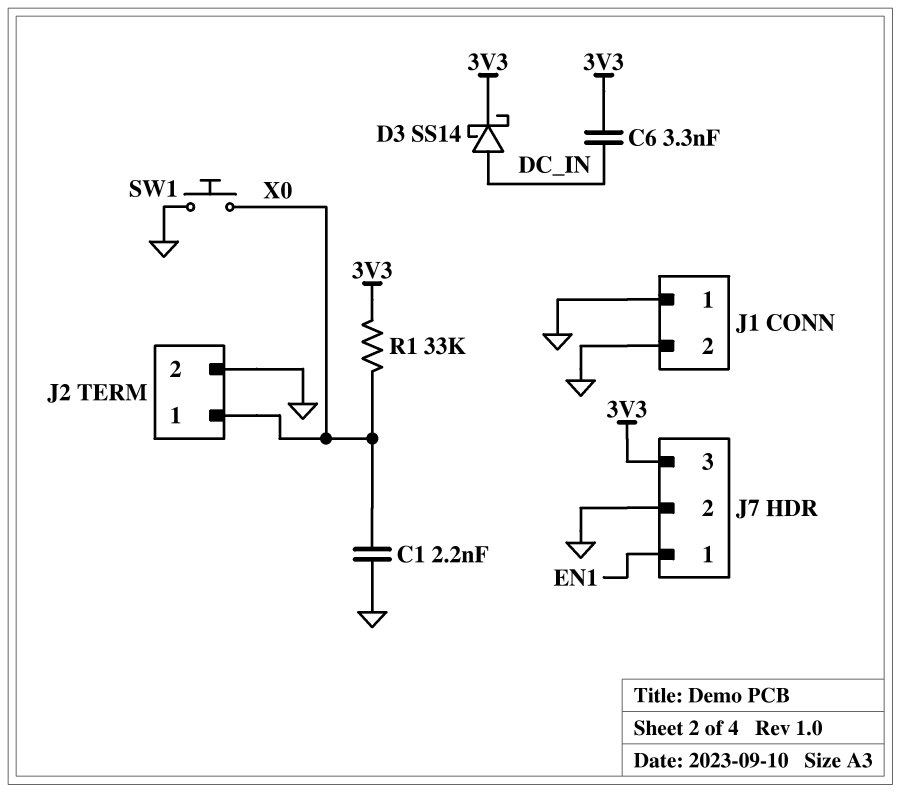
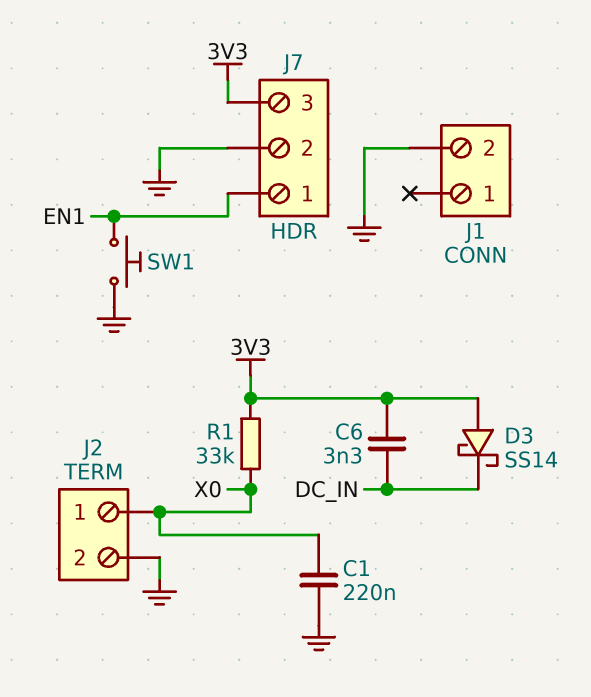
C1: 2.2nF (GND, X0) -> 220nF (GND, X0)
D3: schottky SS14 (A DC_IN, K 3V3) -> schottky SS14 (A 3V3, K DC_IN)
J1 pin 1: GND -> none
SW1: button (GND, X0) -> button (EN1, GND)

